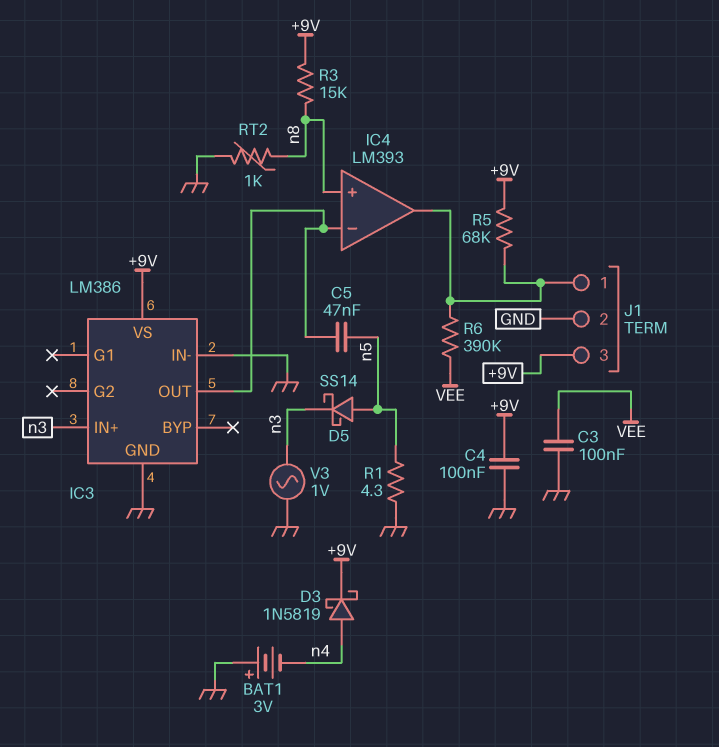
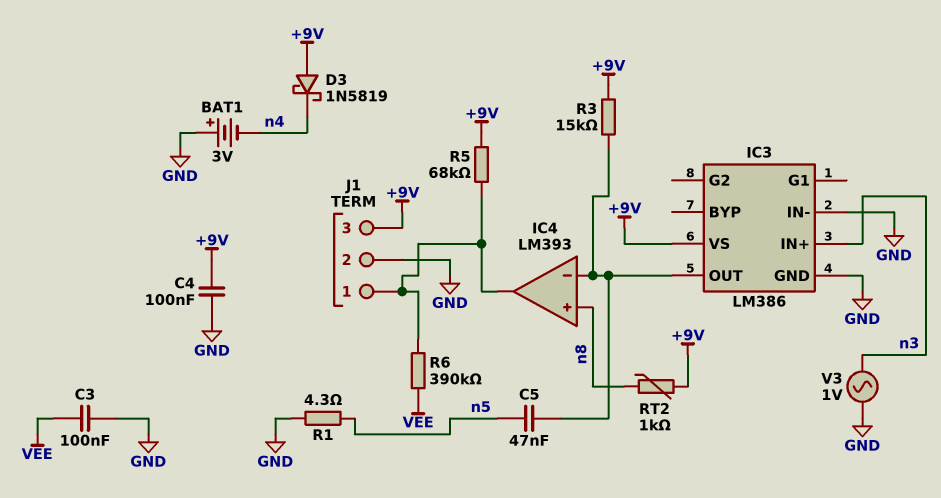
D3: schottky 1N5819 (A n4, K +9V) -> schottky 1N5819 (A +9V, K n4)
D5: schottky SS14 (A n5, K n3) -> none
R3: 15k (+9V, n8) -> 15k (+9V, IC3/OUT)
RT2: 1k (GND, n8) -> 1k (+9V, n8)

